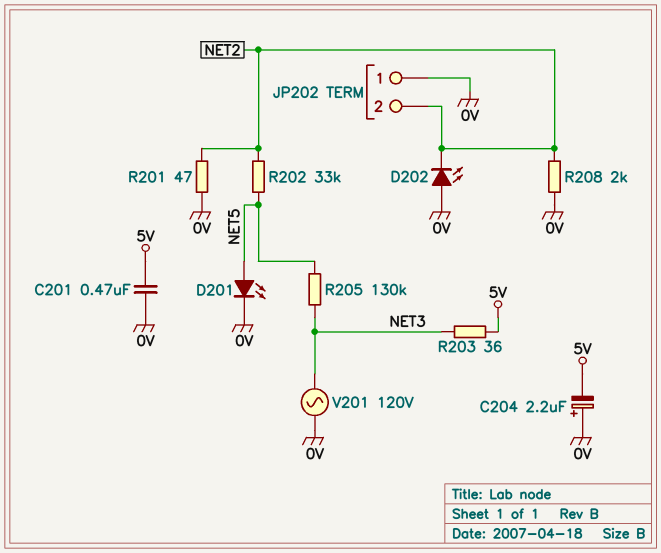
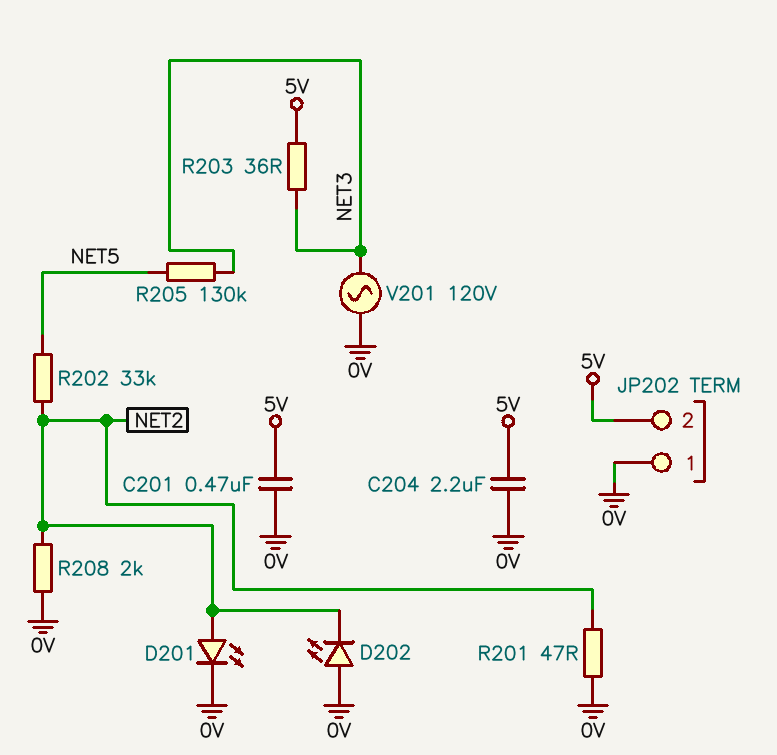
C204: 2.2uF (plus 0V, minus 5V) -> 2.2uF (0V, 5V)
D201: LED (A NET5, K 0V) -> LED (A NET2, K 0V)
JP202 pin 2: NET2 -> 5V

